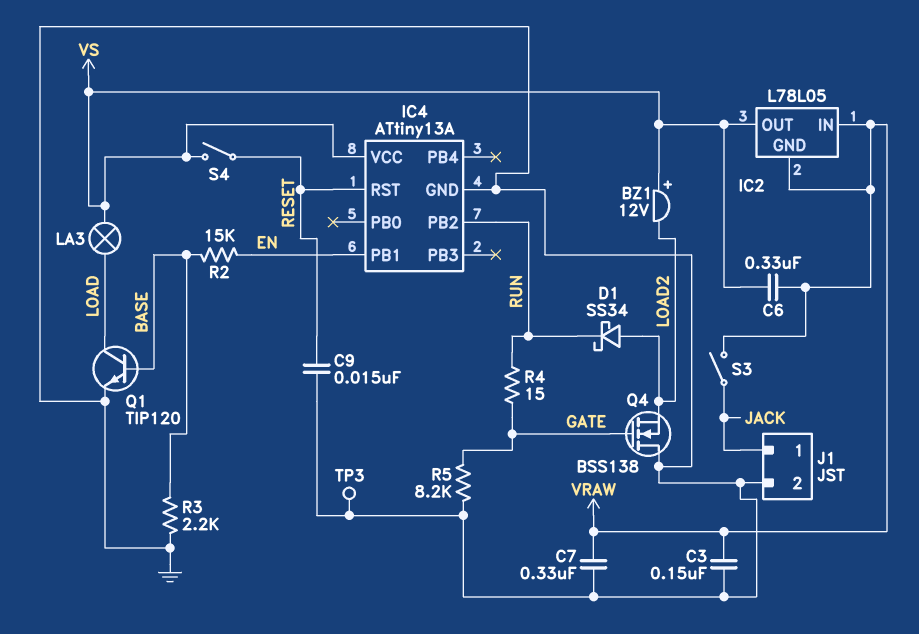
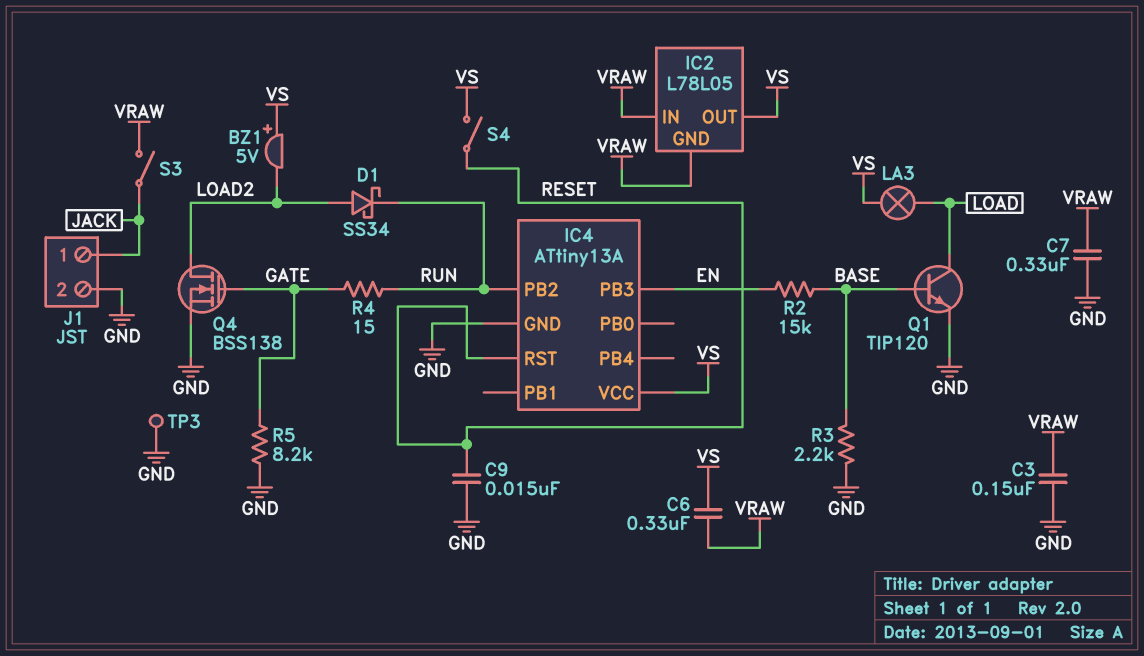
BZ1: buzzer 12V (plus VS, minus LOAD2) -> buzzer 5V (plus VS, minus LOAD2)
IC4 pin PB1: EN -> none
IC4 pin PB3: none -> EN
Q4: NMOS BSS138 (G GATE, D GND, S LOAD2) -> NMOS BSS138 (G GATE, D LOAD2, S GND)

